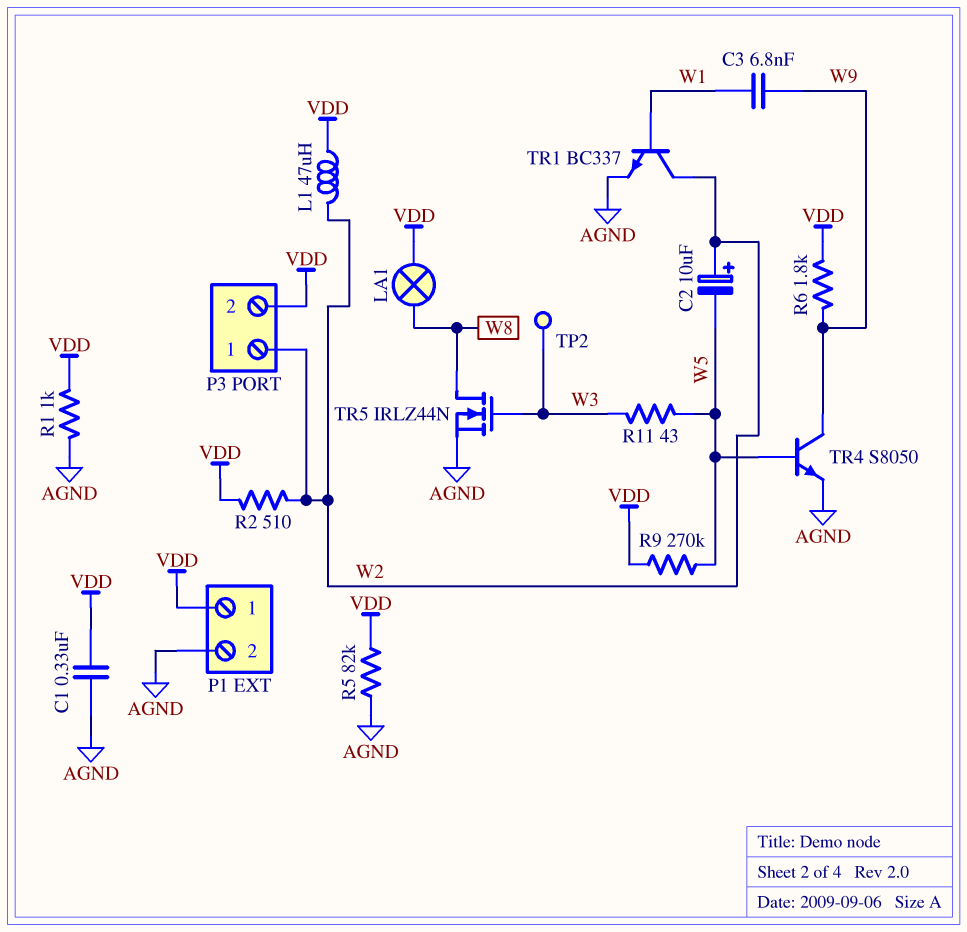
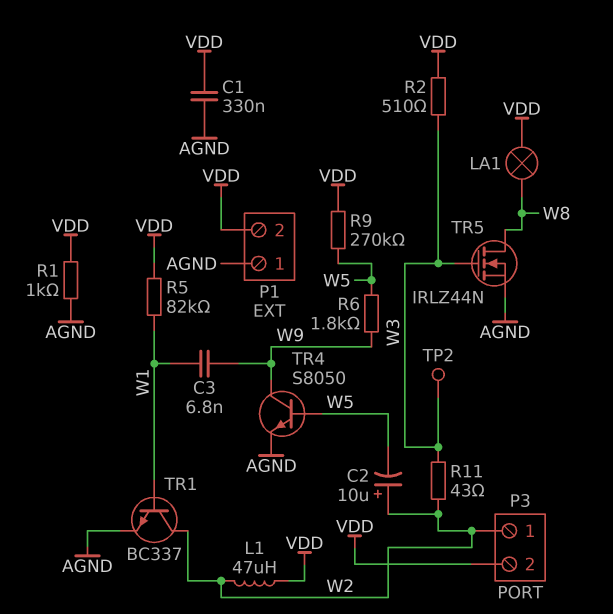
P1 pin 1: VDD -> AGND
P1 pin 2: AGND -> VDD
R2: 510 (VDD, W2) -> 510 (VDD, W3)
R5: 82k (AGND, VDD) -> 82k (VDD, W1)
R6: 1.8k (VDD, W9) -> 1.8k (W5, W9)
R11: 43 (W3, W5) -> 43 (W2, W3)

